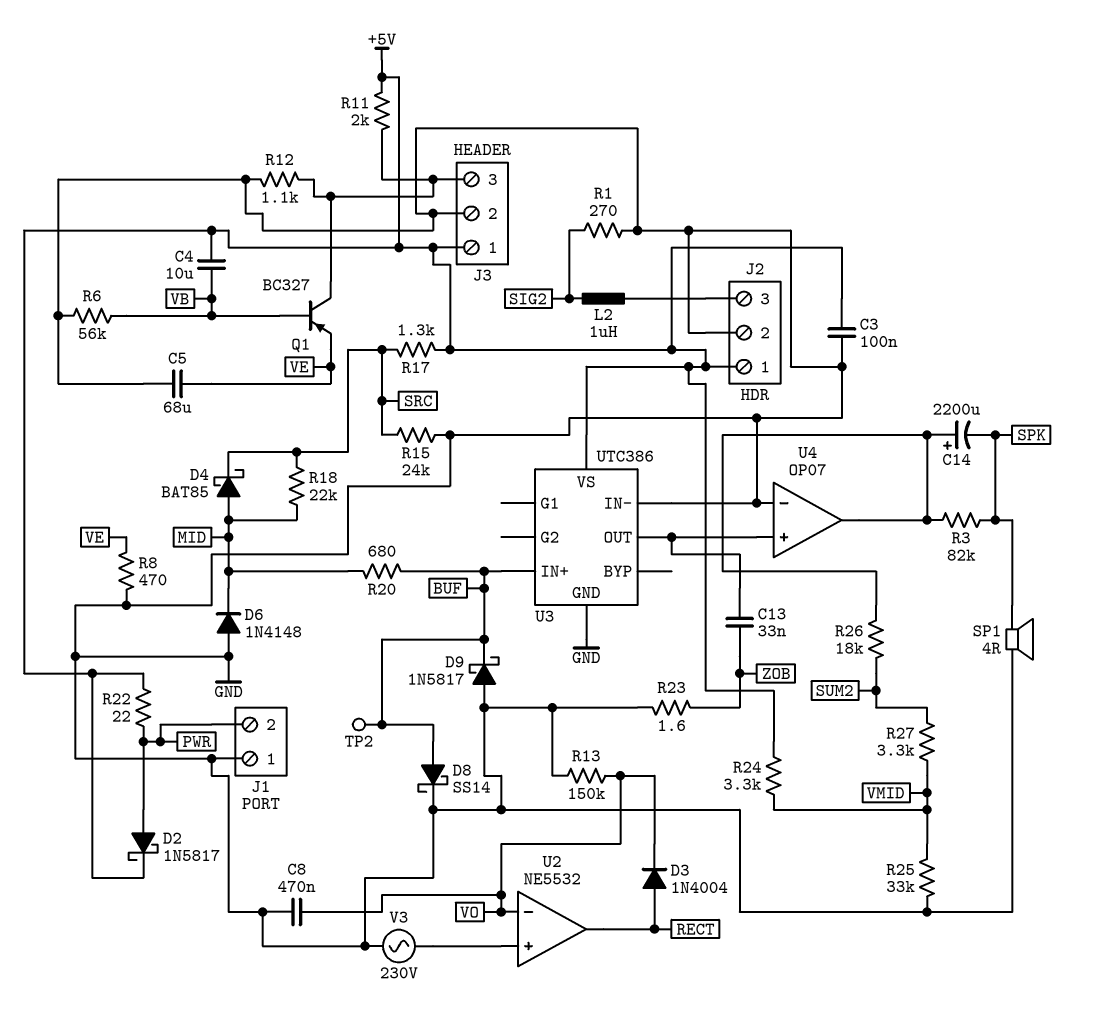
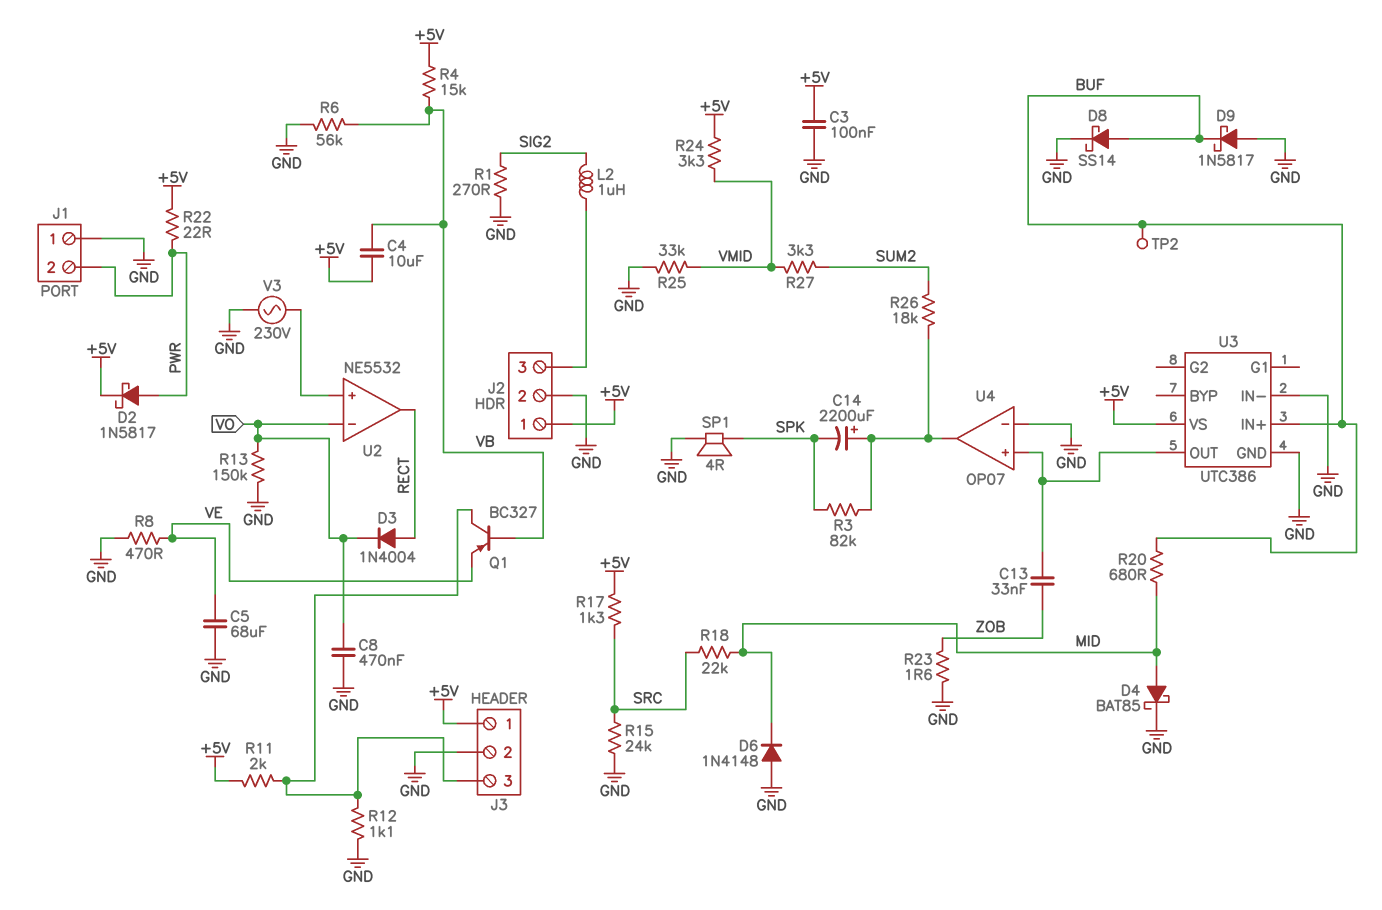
D4: schottky BAT85 (A MID, K SRC) -> schottky BAT85 (A MID, K GND)
R4: none -> 15k (+5V, VB)

